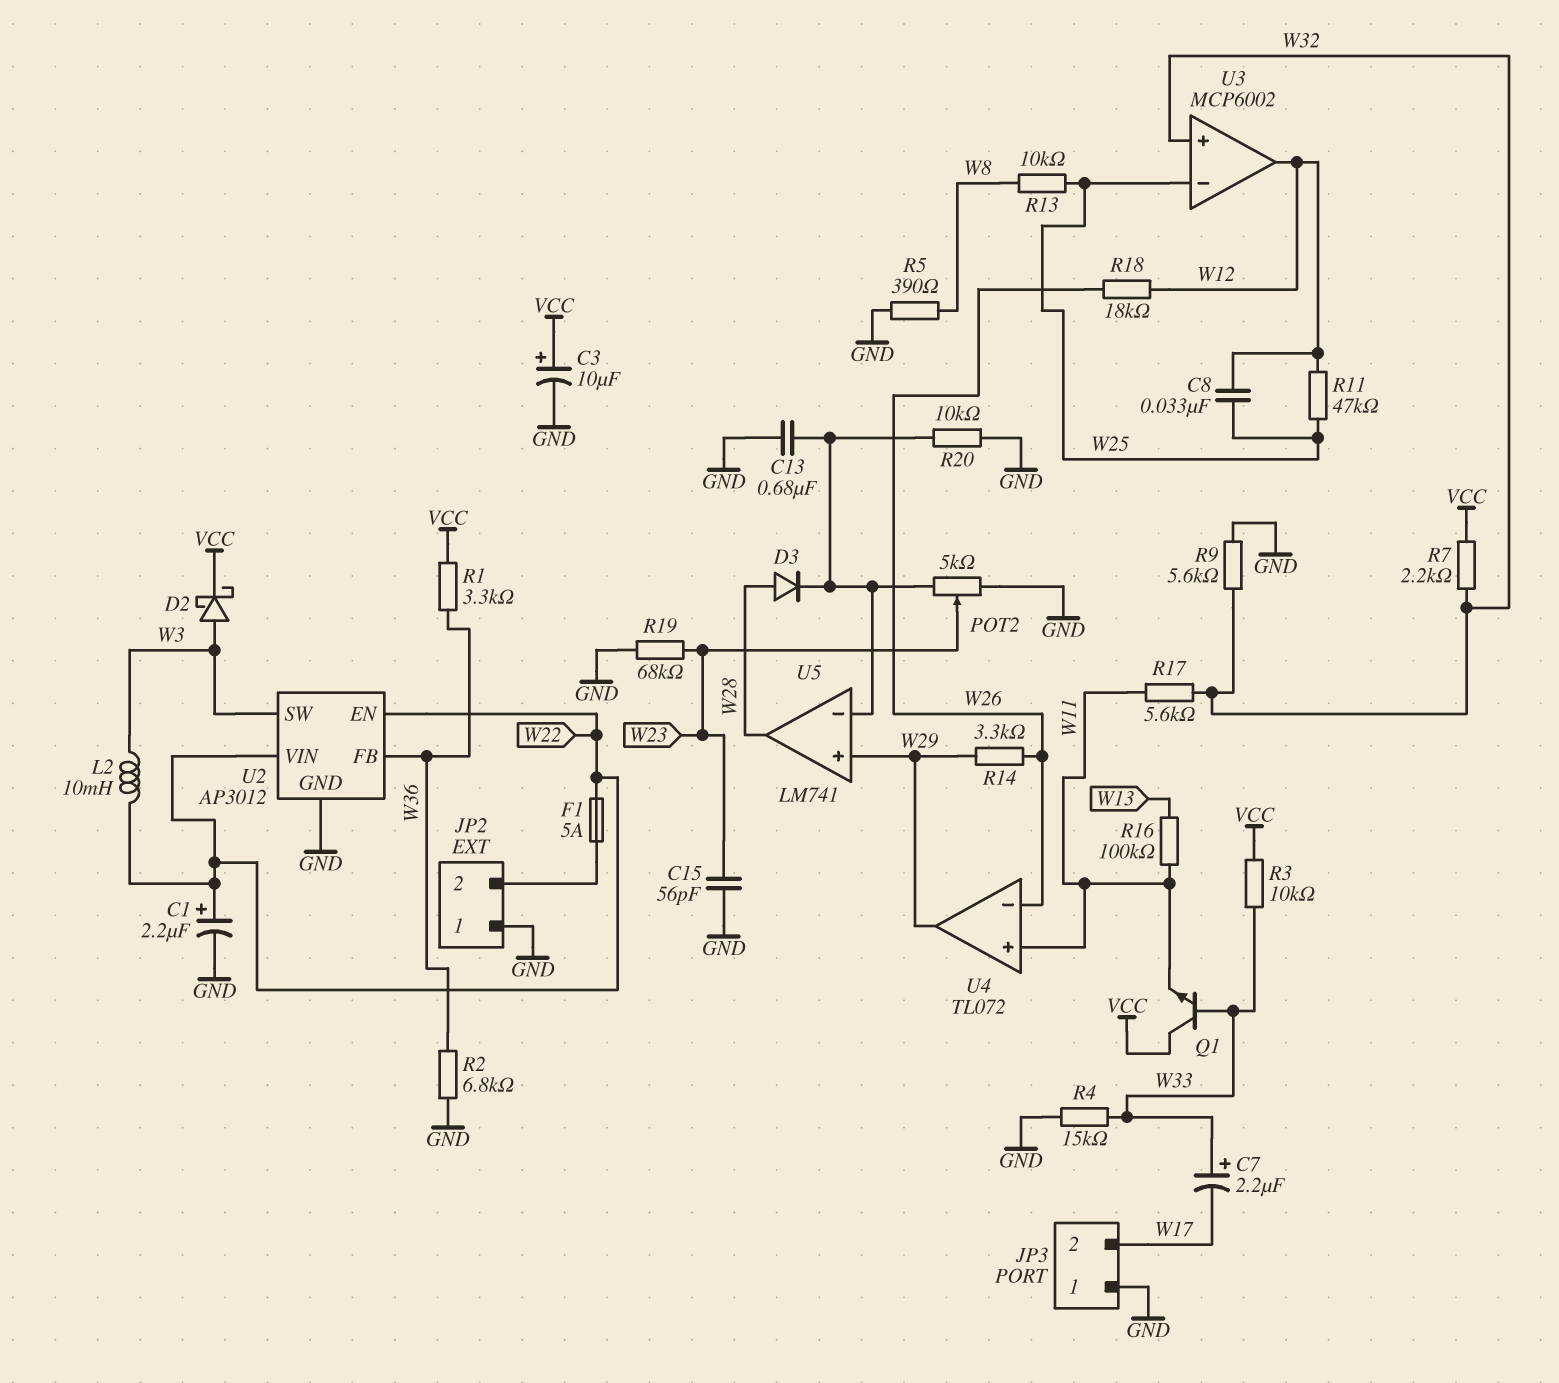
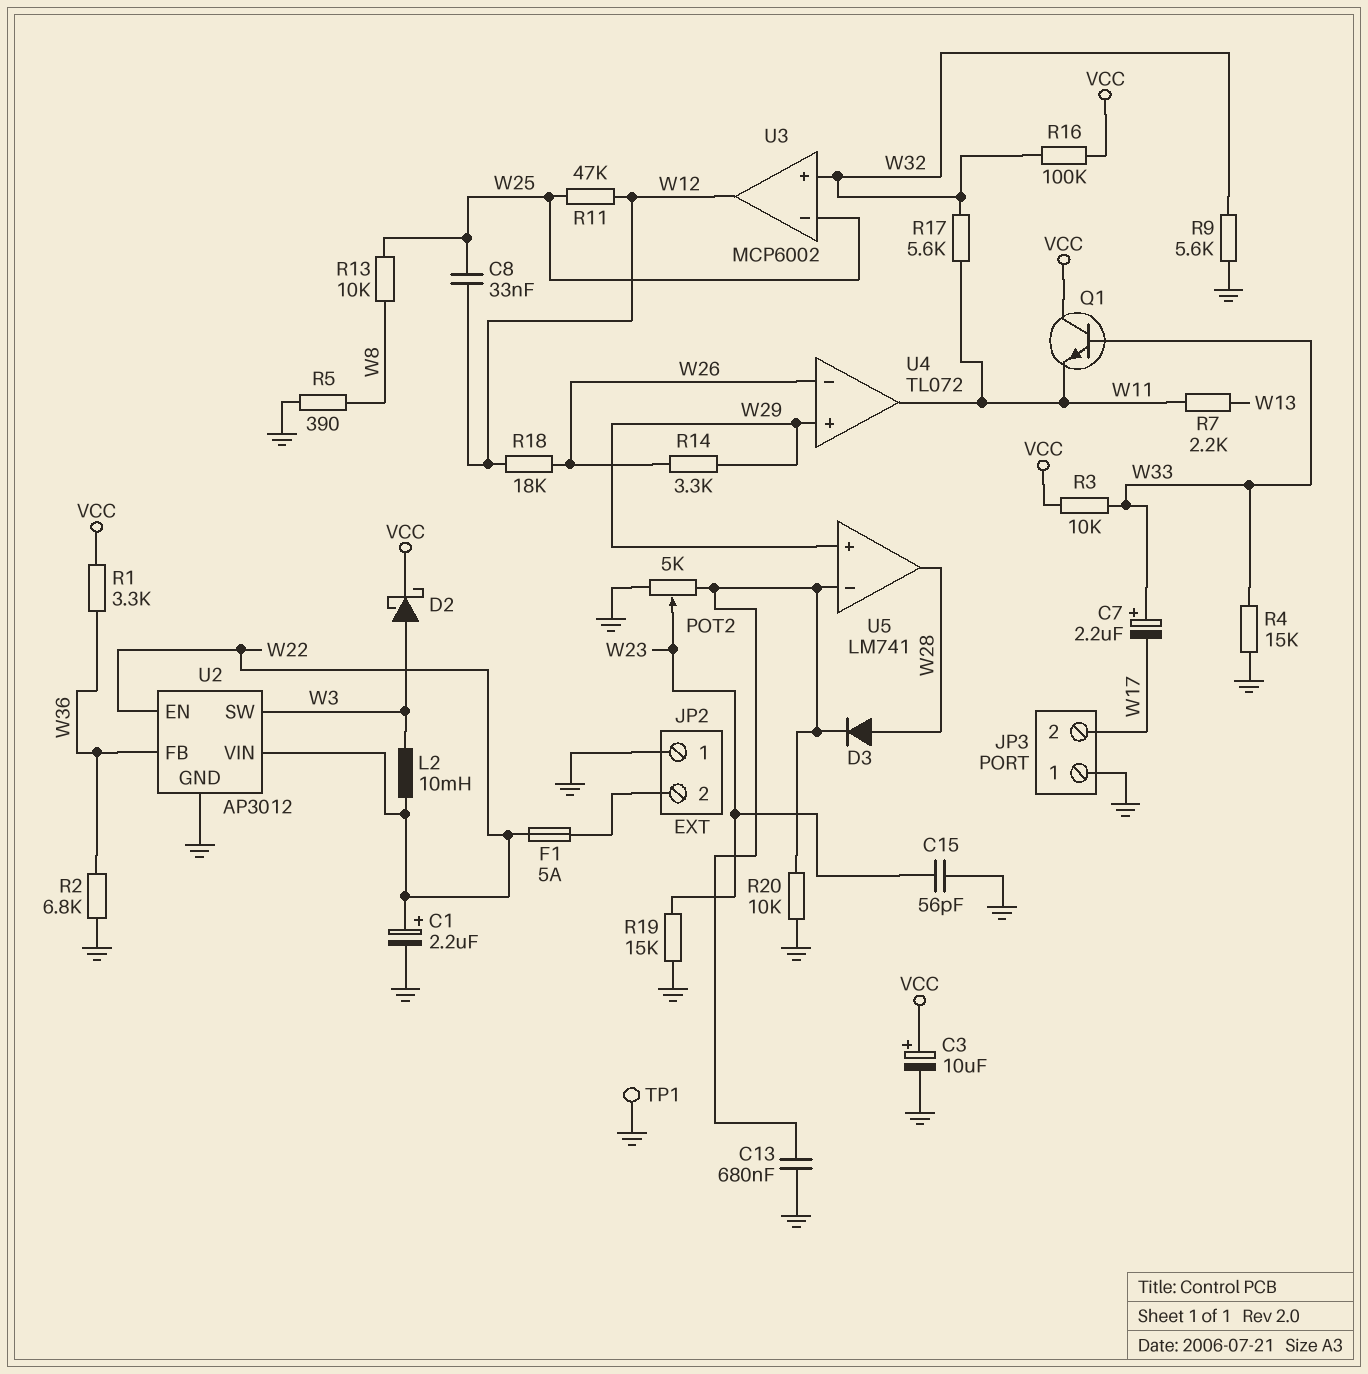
R7: 2.2k (VCC, W32) -> 2.2k (W11, W13)
R16: 100k (W11, W13) -> 100k (VCC, W32)
R19: 68k (GND, W23) -> 15k (GND, W23)
TP1: none -> test point (GND)
U4 pin in+: W11 -> W29
U4 pin out: W29 -> W11

